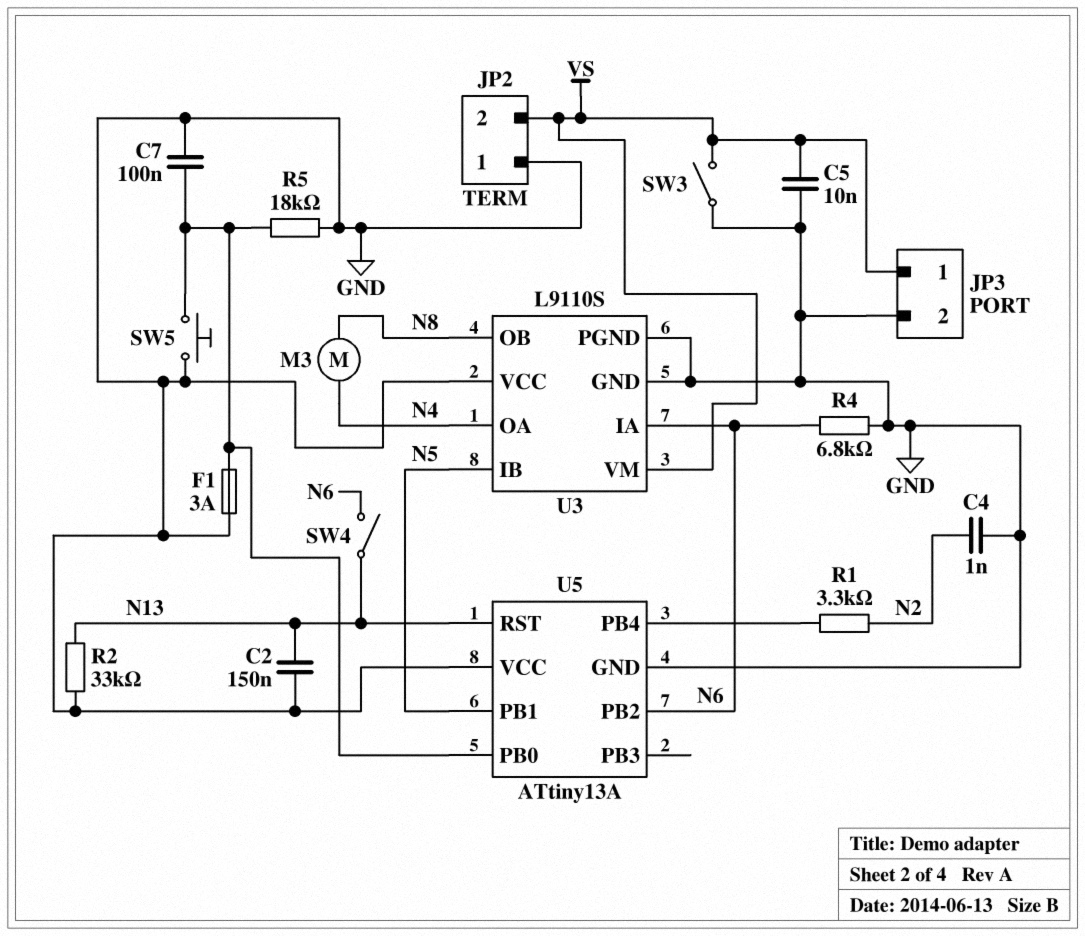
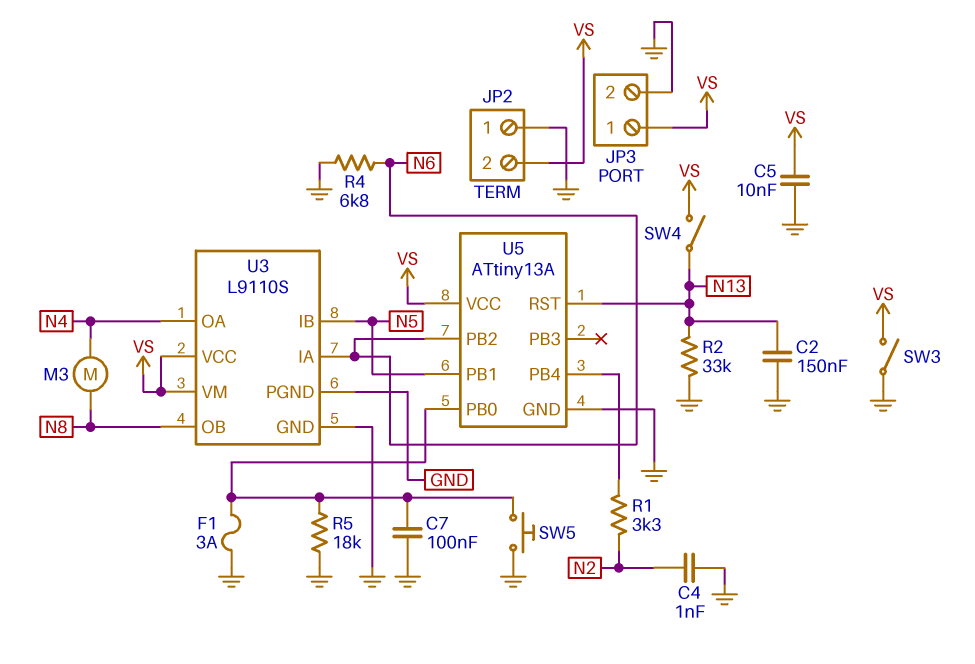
SW4: switch (N6, N13) -> switch (N13, VS)
U3 pin VCC: GND -> VS
U5 pin VCC: GND -> VS

